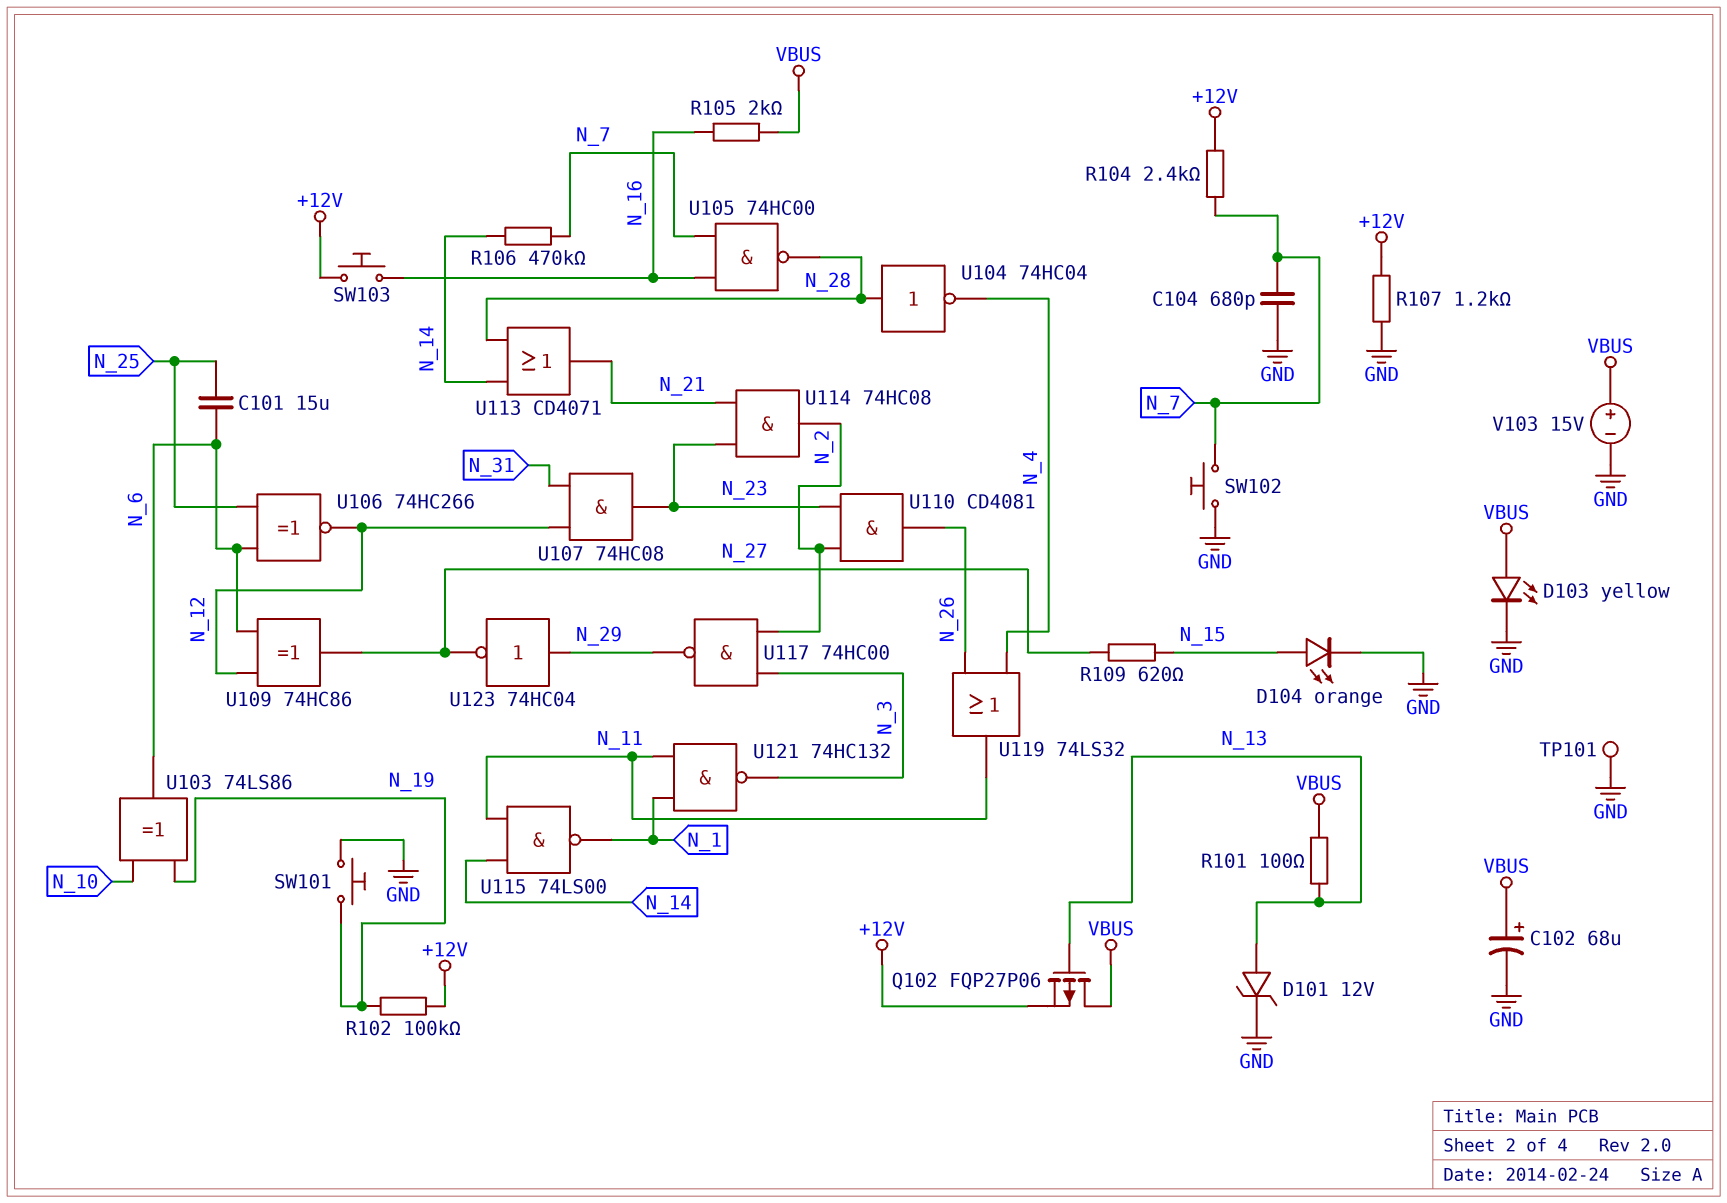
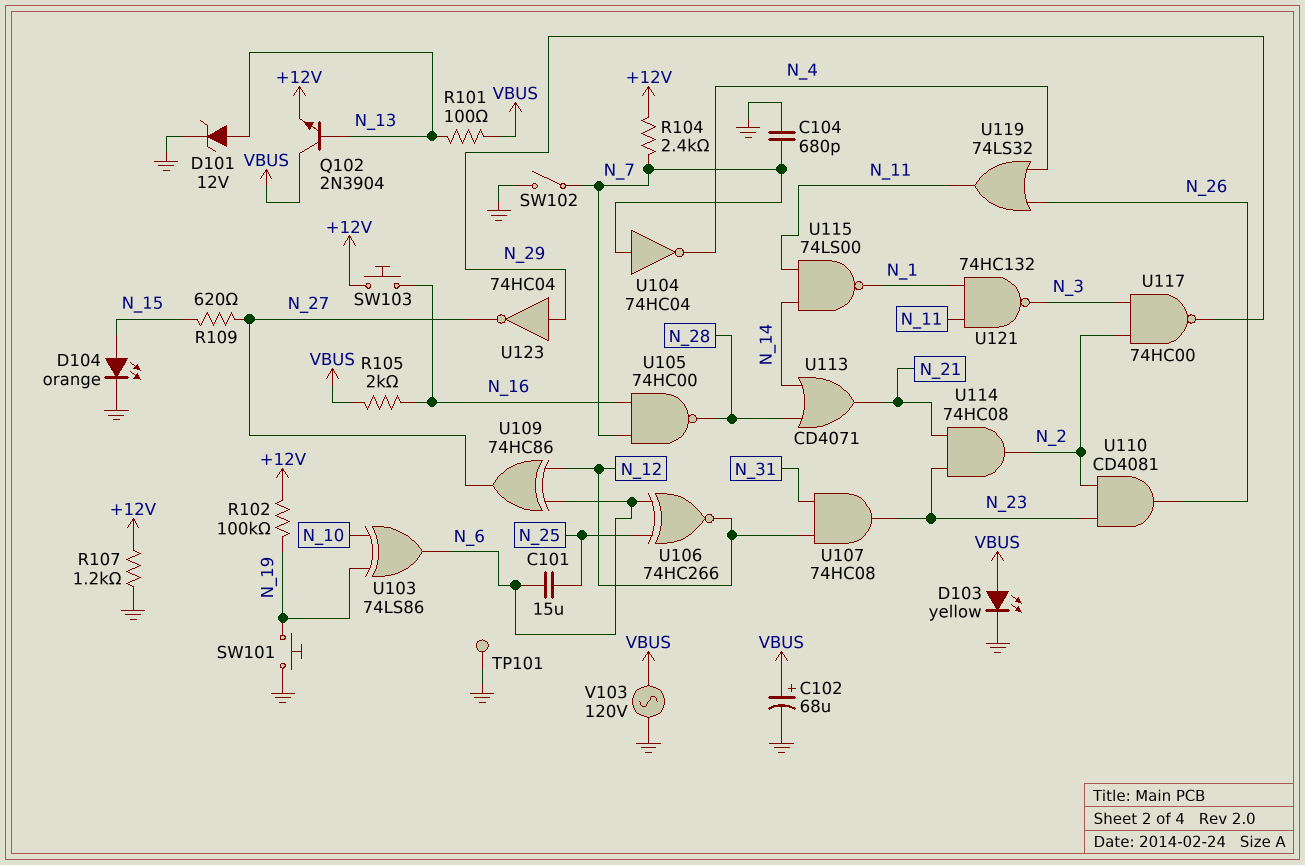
Q102: PMOS FQP27P06 (G N_13, D VBUS, S +12V) -> NPN 2N3904 (B N_13, C VBUS, E +12V)
R106: 470k (N_7, N_14) -> none
SW102: button (GND, N_7) -> switch (GND, N_7)
U104: NOT 74HC04 (in N_28, out N_4) -> NOT 74HC04 (in N_7, out N_4)
V103: 15V (plus VBUS, minus GND) -> AC 120V (GND, VBUS)

